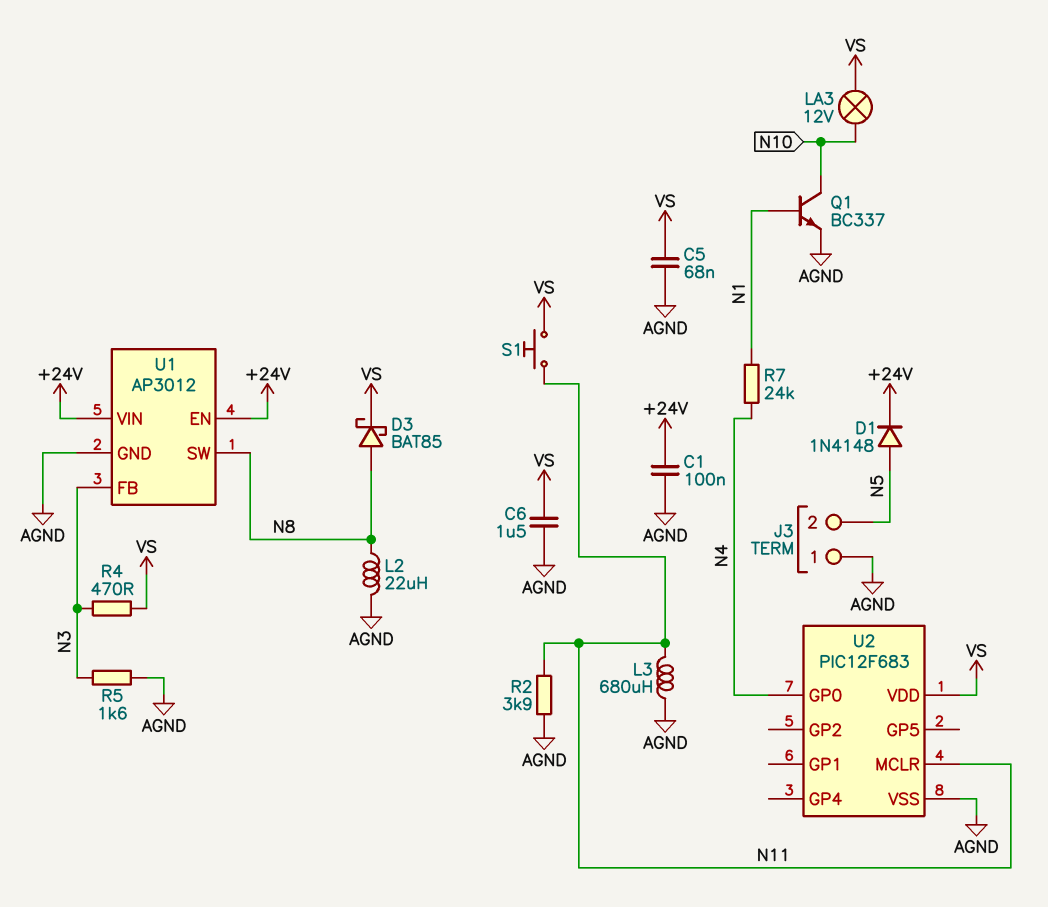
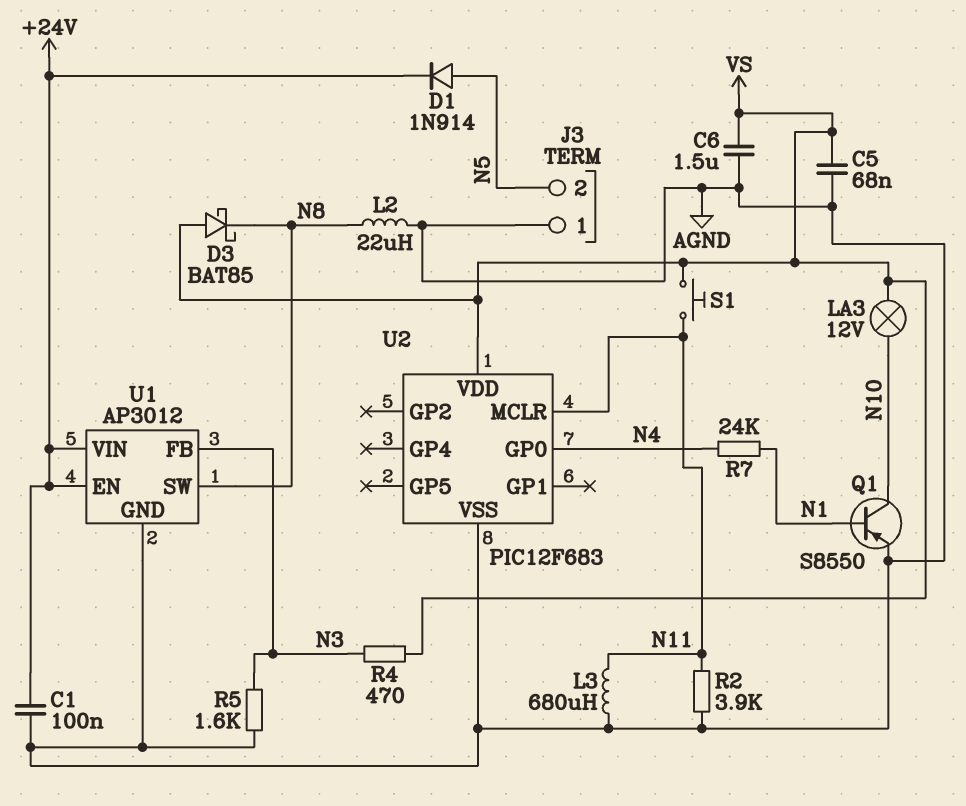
D1: diode 1N4148 (A N5, K +24V) -> diode 1N914 (A N5, K +24V)
D3: schottky BAT85 (A N8, K VS) -> schottky BAT85 (A VS, K N8)
Q1: NPN BC337 (B N1, C N10, E AGND) -> PNP S8550 (B N1, C N10, E AGND)

